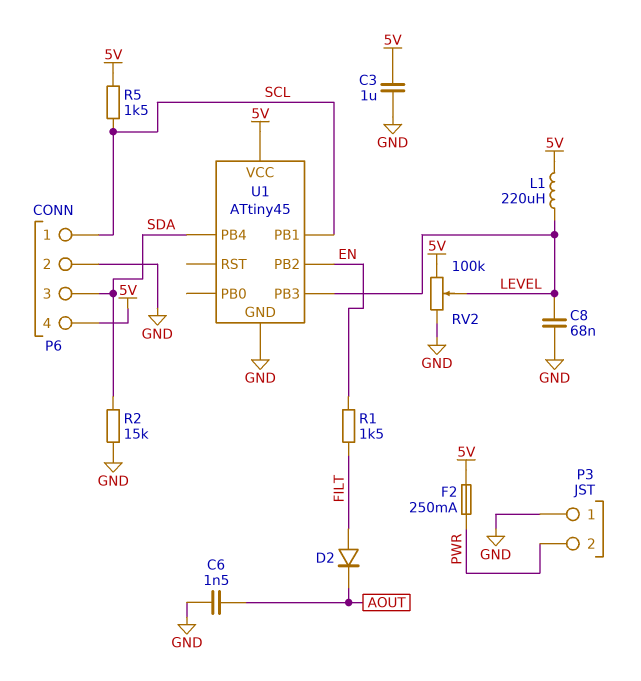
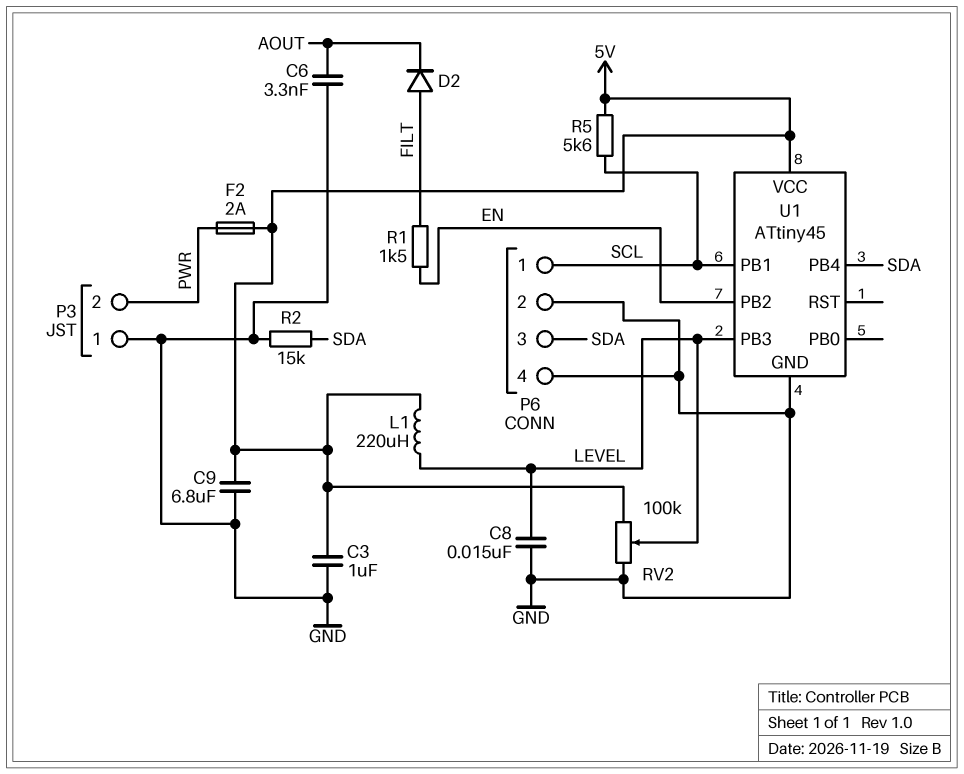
C6: 1.5nF (AOUT, GND) -> 3.3nF (AOUT, GND)
C8: 68nF (GND, LEVEL) -> 15nF (GND, LEVEL)
C9: none -> 6.8uF (5V, GND)
F2: 250mA (5V, PWR) -> 2A (5V, PWR)
P6 pin 4: 5V -> GND
R5: 1.5k (5V, SCL) -> 5.6k (5V, SCL)

